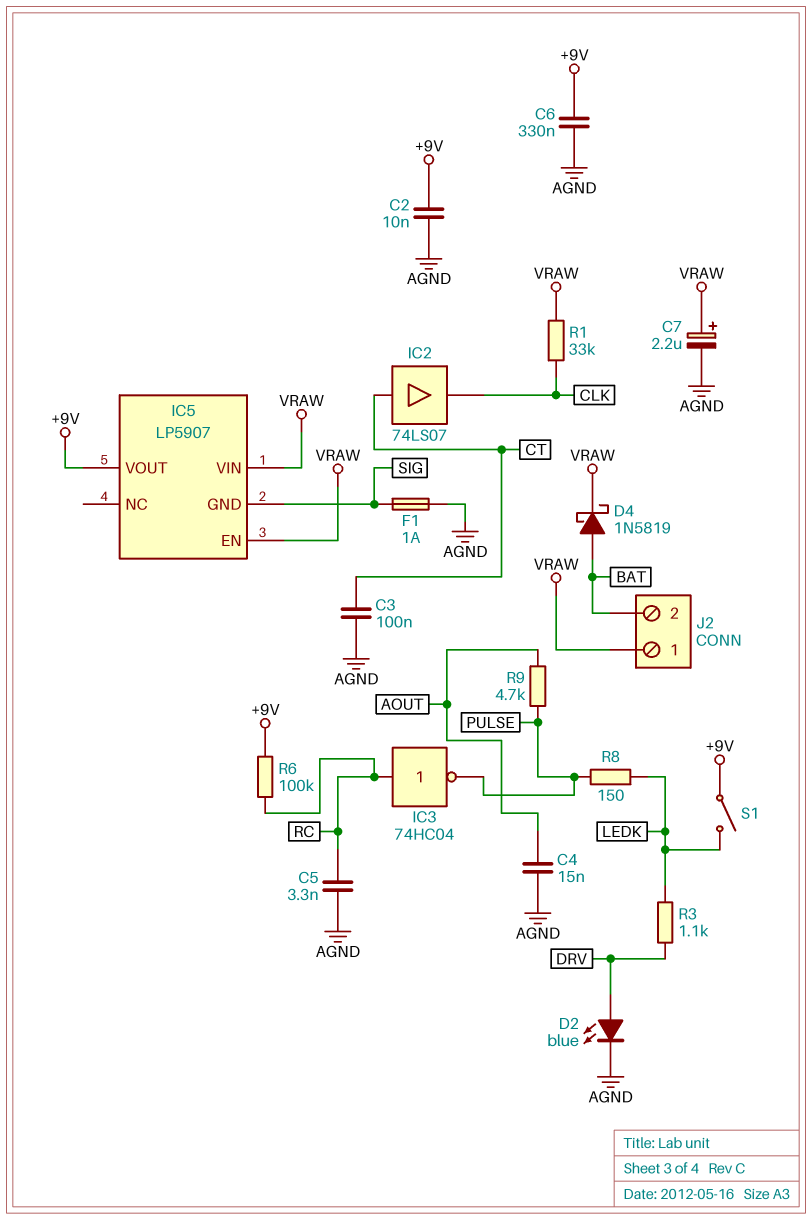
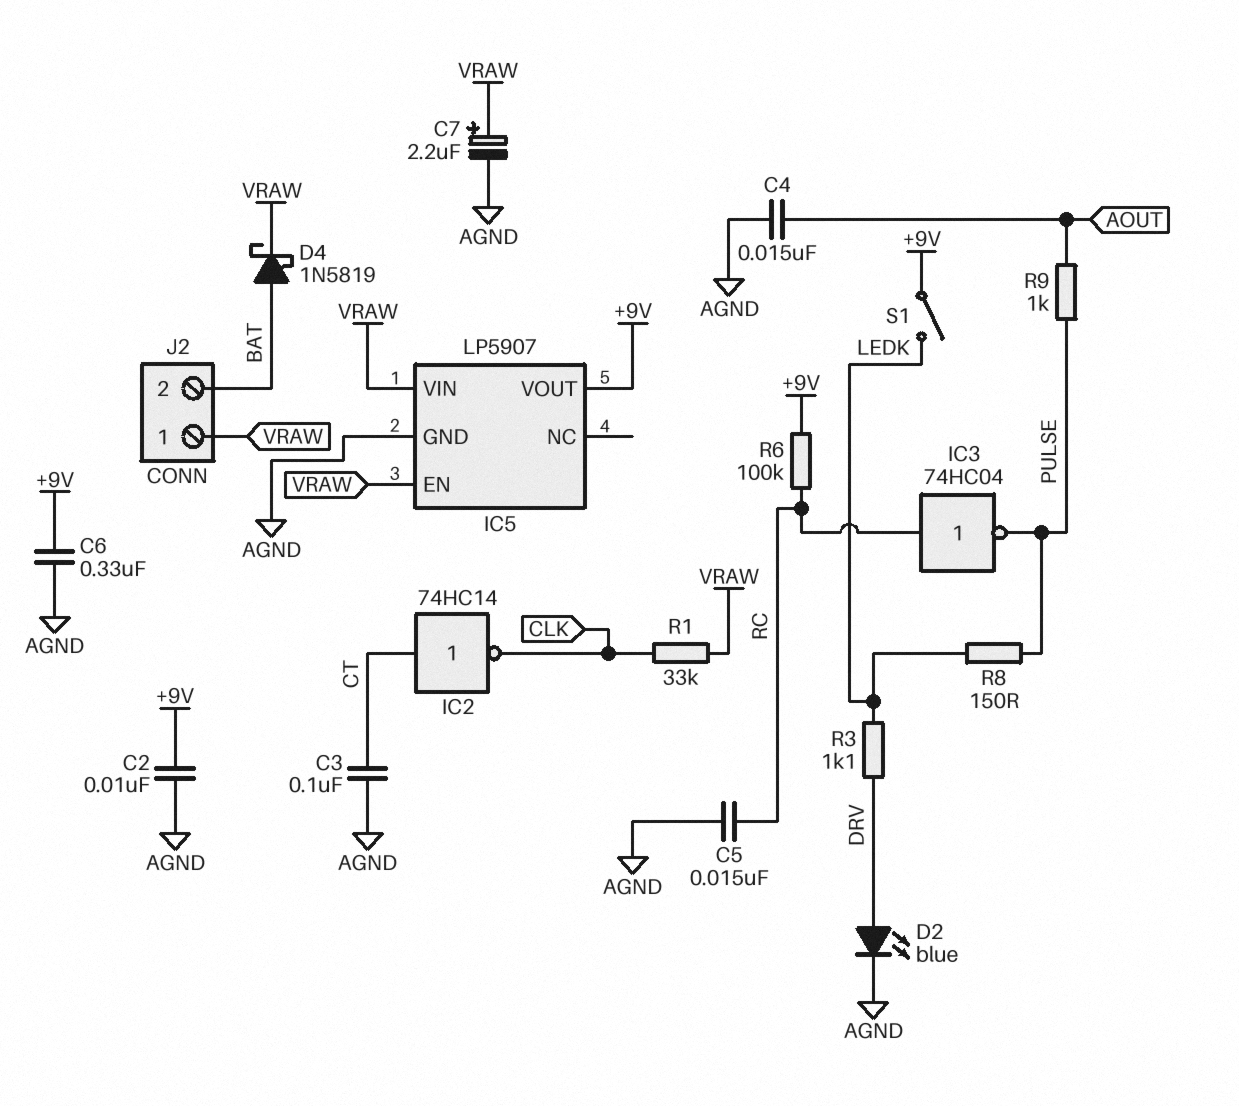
C5: 3.3nF (AGND, RC) -> 15nF (AGND, RC)
F1: 1A (AGND, SIG) -> none
IC2: buffer 74LS07 (in CT, out CLK) -> NOT 74HC14 (in CT, out CLK)
IC5 pin GND: SIG -> AGND
R9: 4.7k (AOUT, PULSE) -> 1k (AOUT, PULSE)

